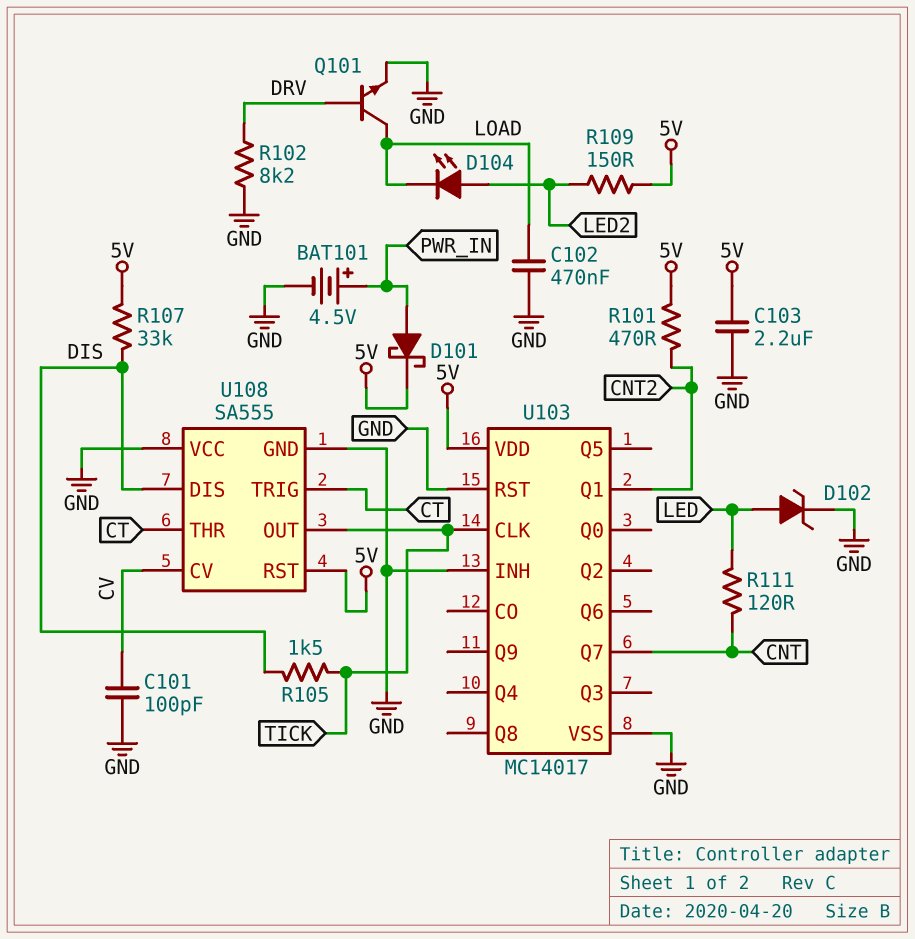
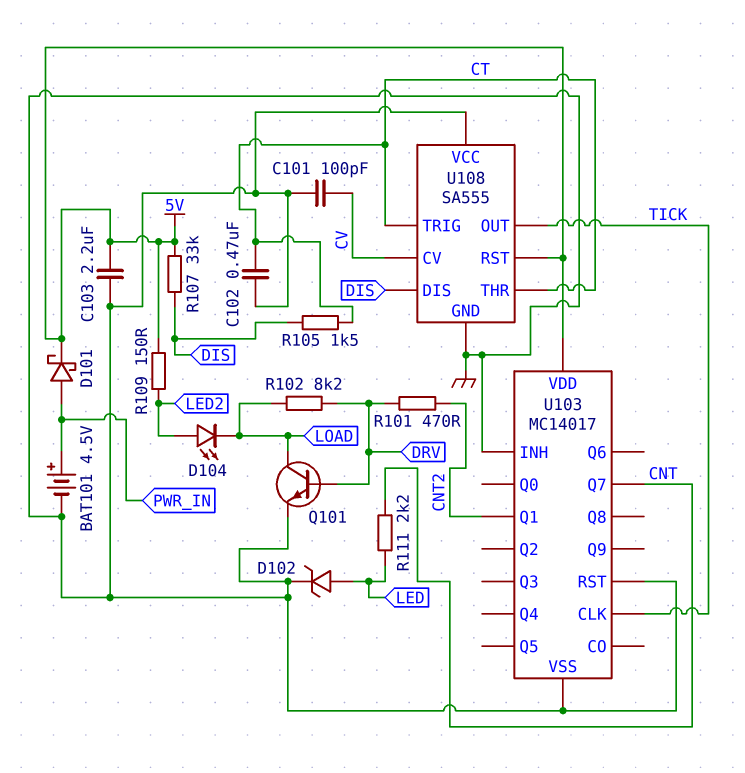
C102: 470nF (GND, LOAD) -> 470nF (CT, GND)
R101: 470 (5V, CNT2) -> 470 (CNT2, DRV)
R102: 8.2k (DRV, GND) -> 8.2k (DRV, LOAD)
R105: 1.5k (DIS, TICK) -> 1.5k (CT, DIS)
R111: 120 (CNT, LED) -> 2.2k (CNT, LED)

